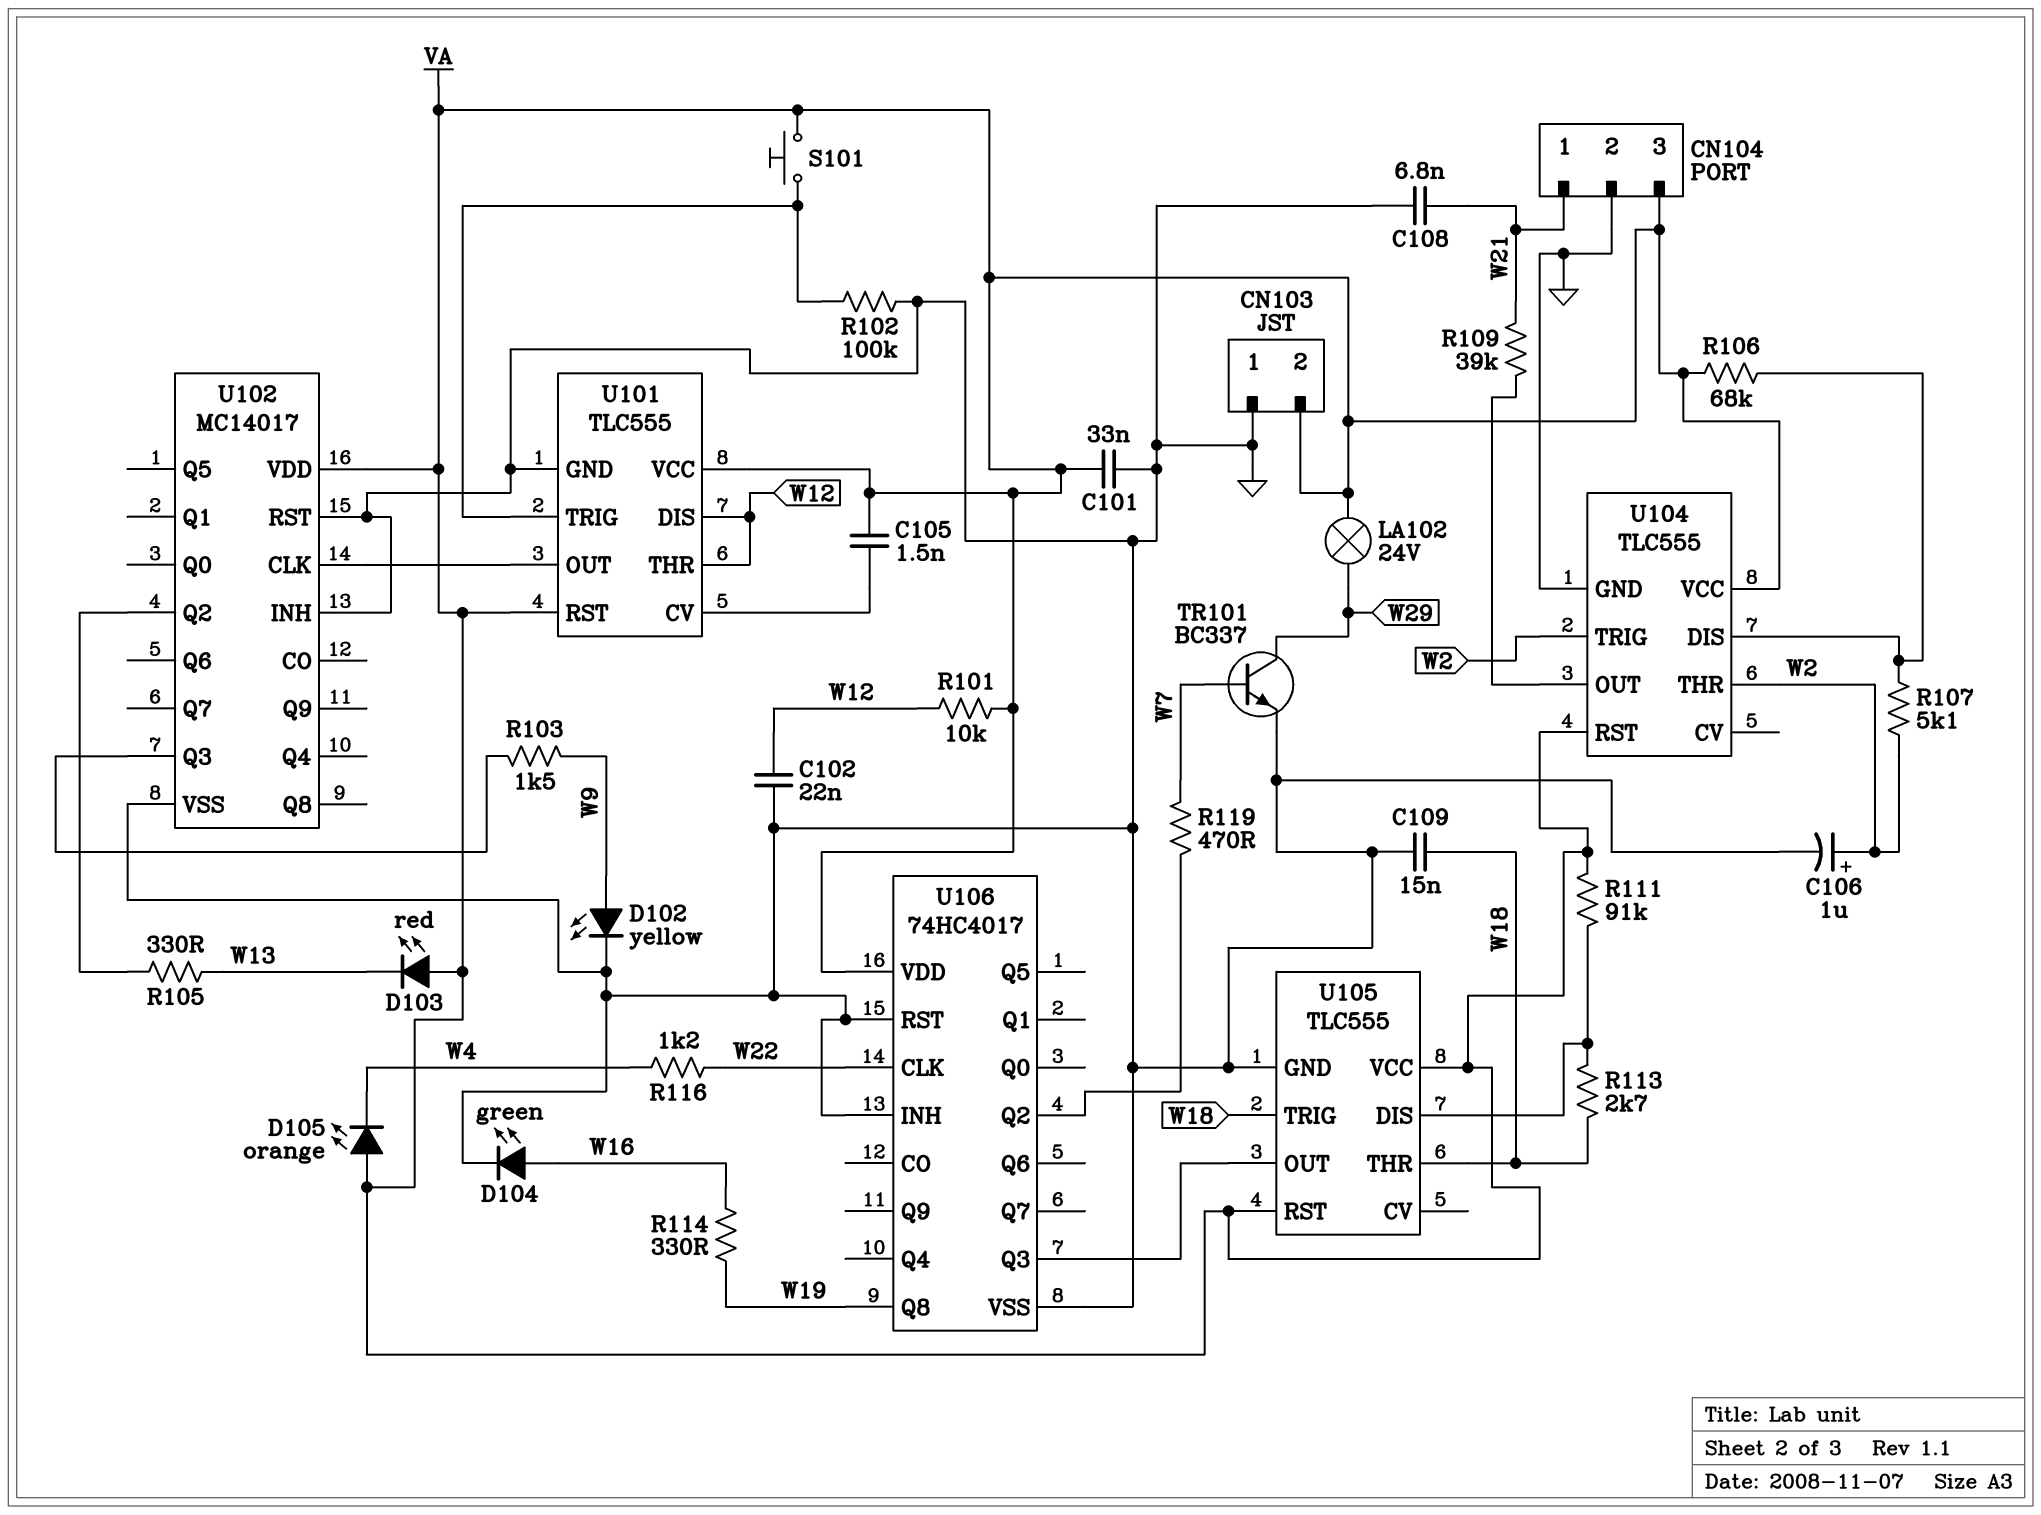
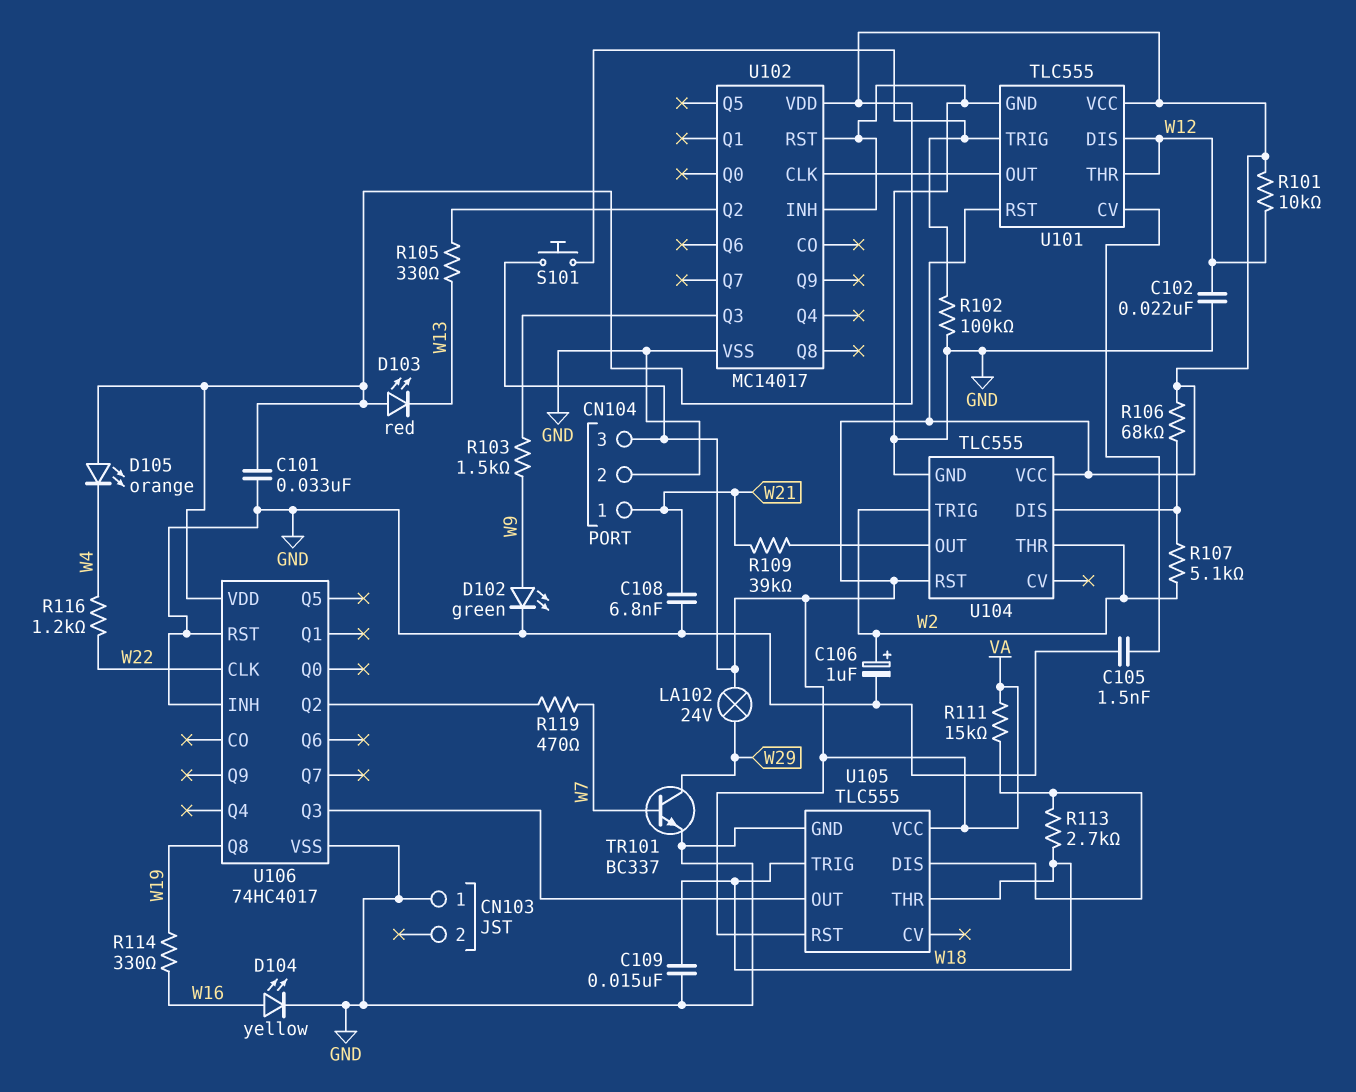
C105: 1.5nF (U101/CV, VA) -> 1.5nF (GND, U101/CV)
CN103 pin 2: VA -> none
D102: LED yellow (A W9, K GND) -> LED green (A W9, K GND)
D104: LED green (A W16, K GND) -> LED yellow (A W16, K GND)
R111: 91k (U105/DIS, VA) -> 15k (U105/DIS, VA)

